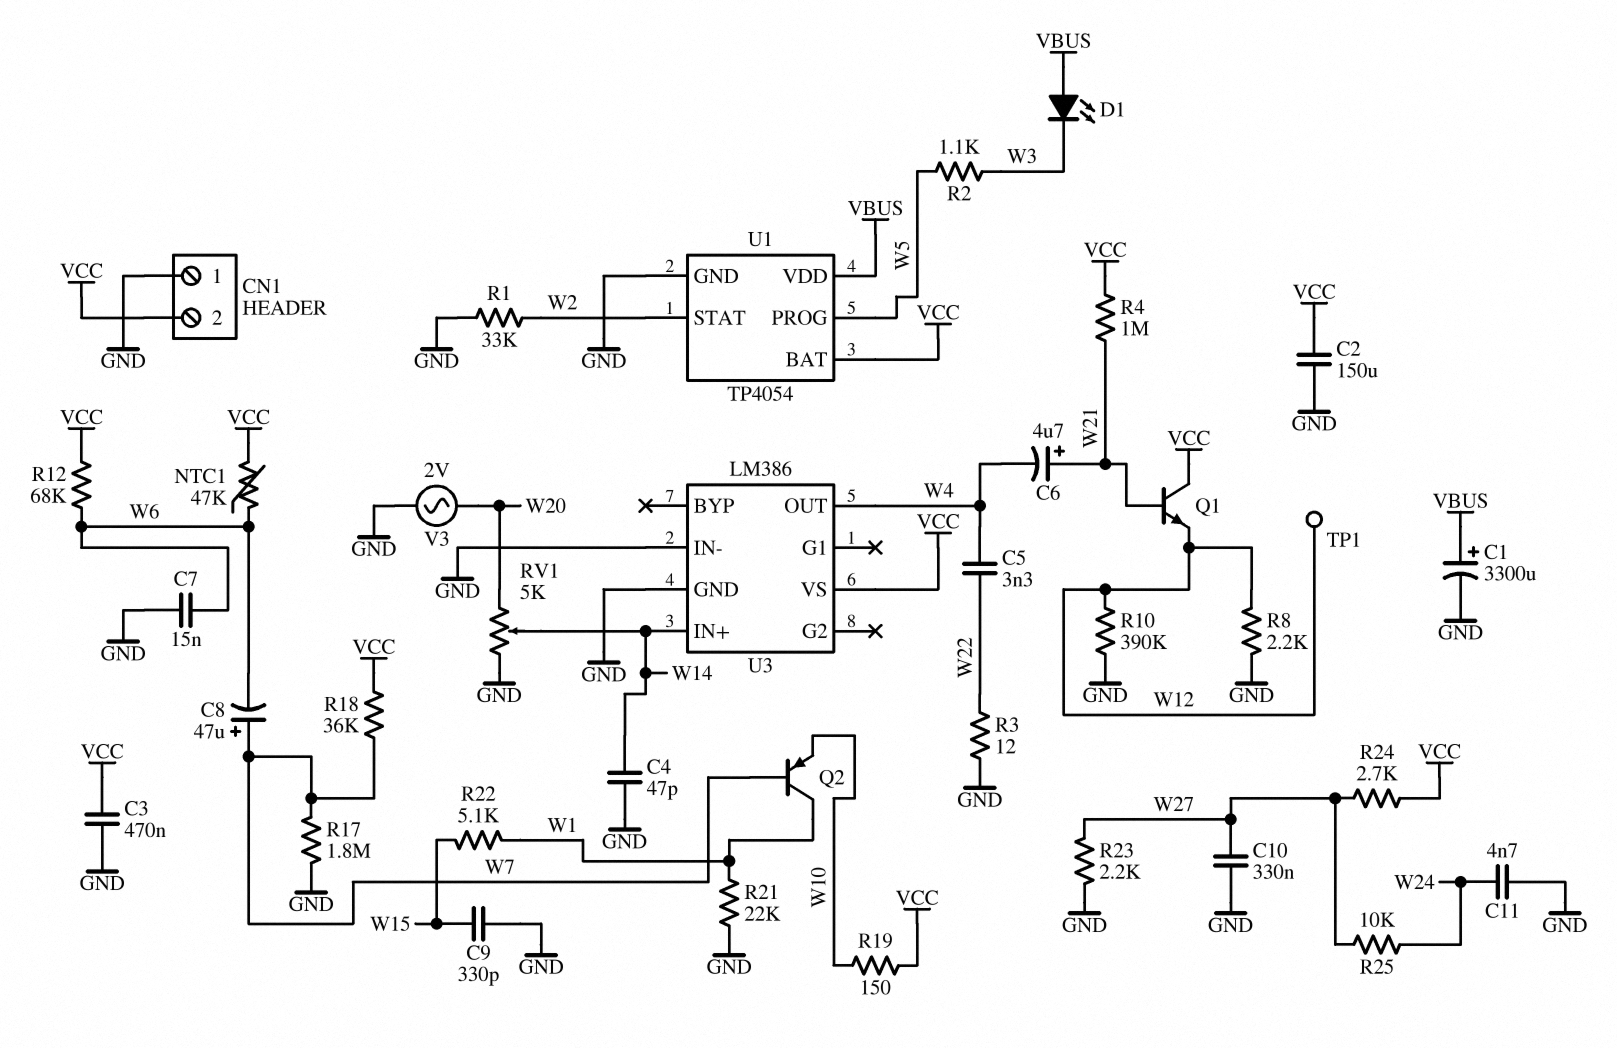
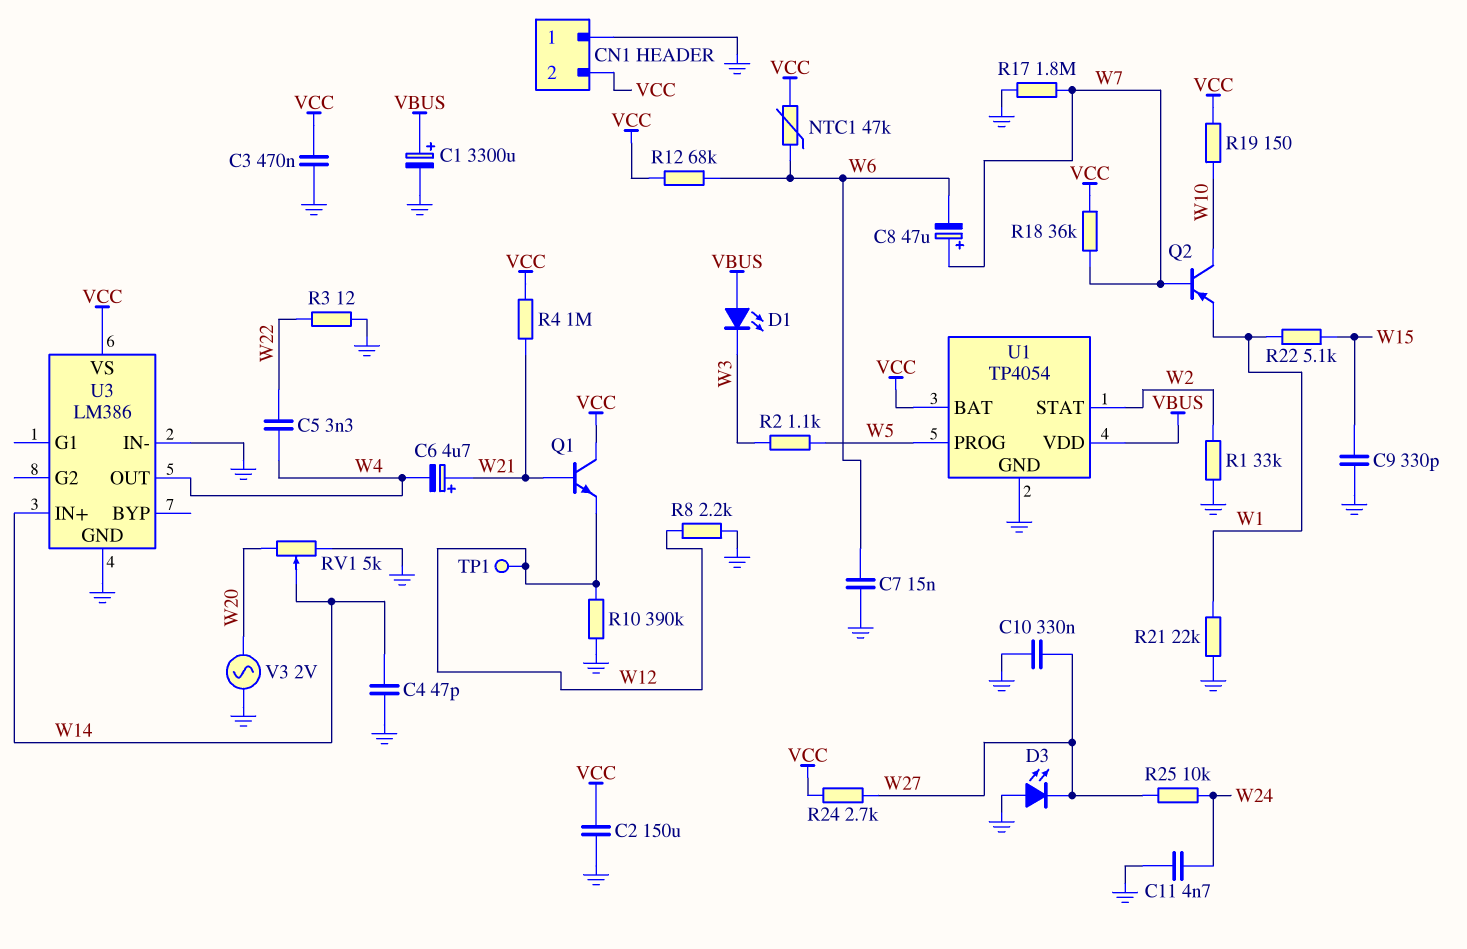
D3: none -> LED (A GND, K W27)
Q2: PNP (B W7, C W1, E W10) -> PNP (B W7, C W10, E W1)
R23: 2.2k (GND, W27) -> none

